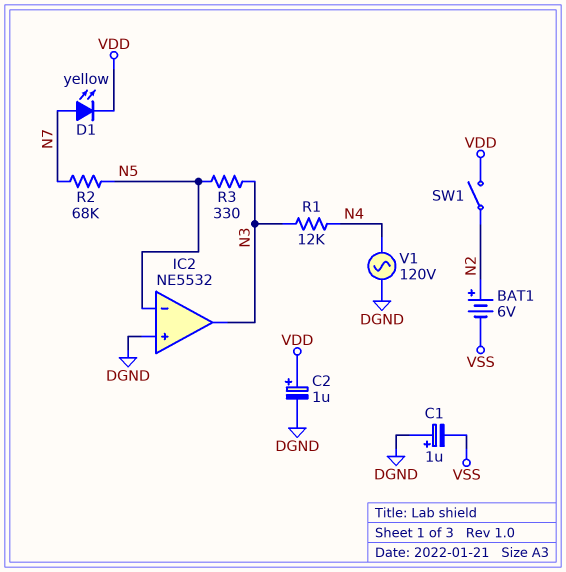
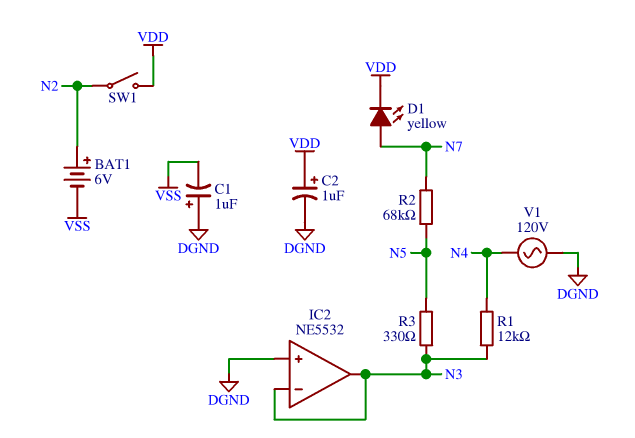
IC2 pin in-: N5 -> N3

